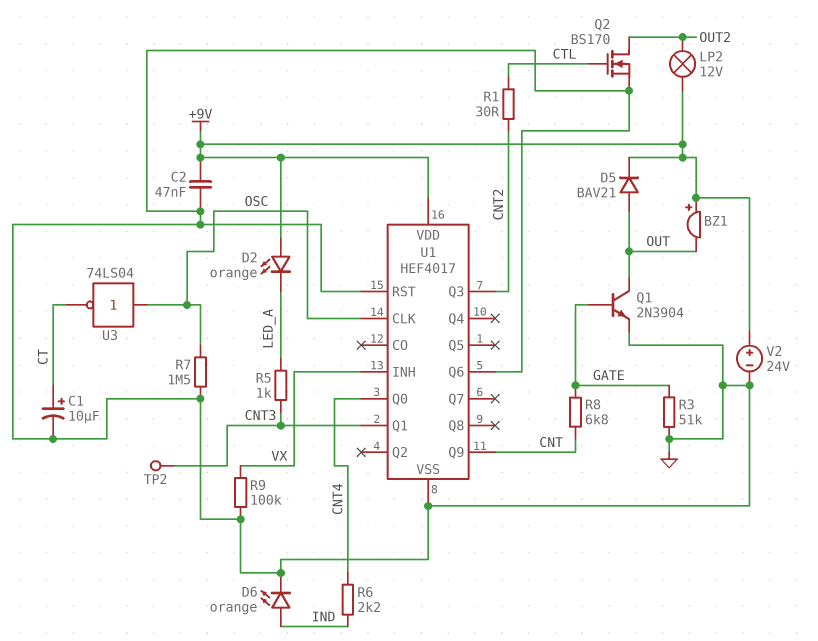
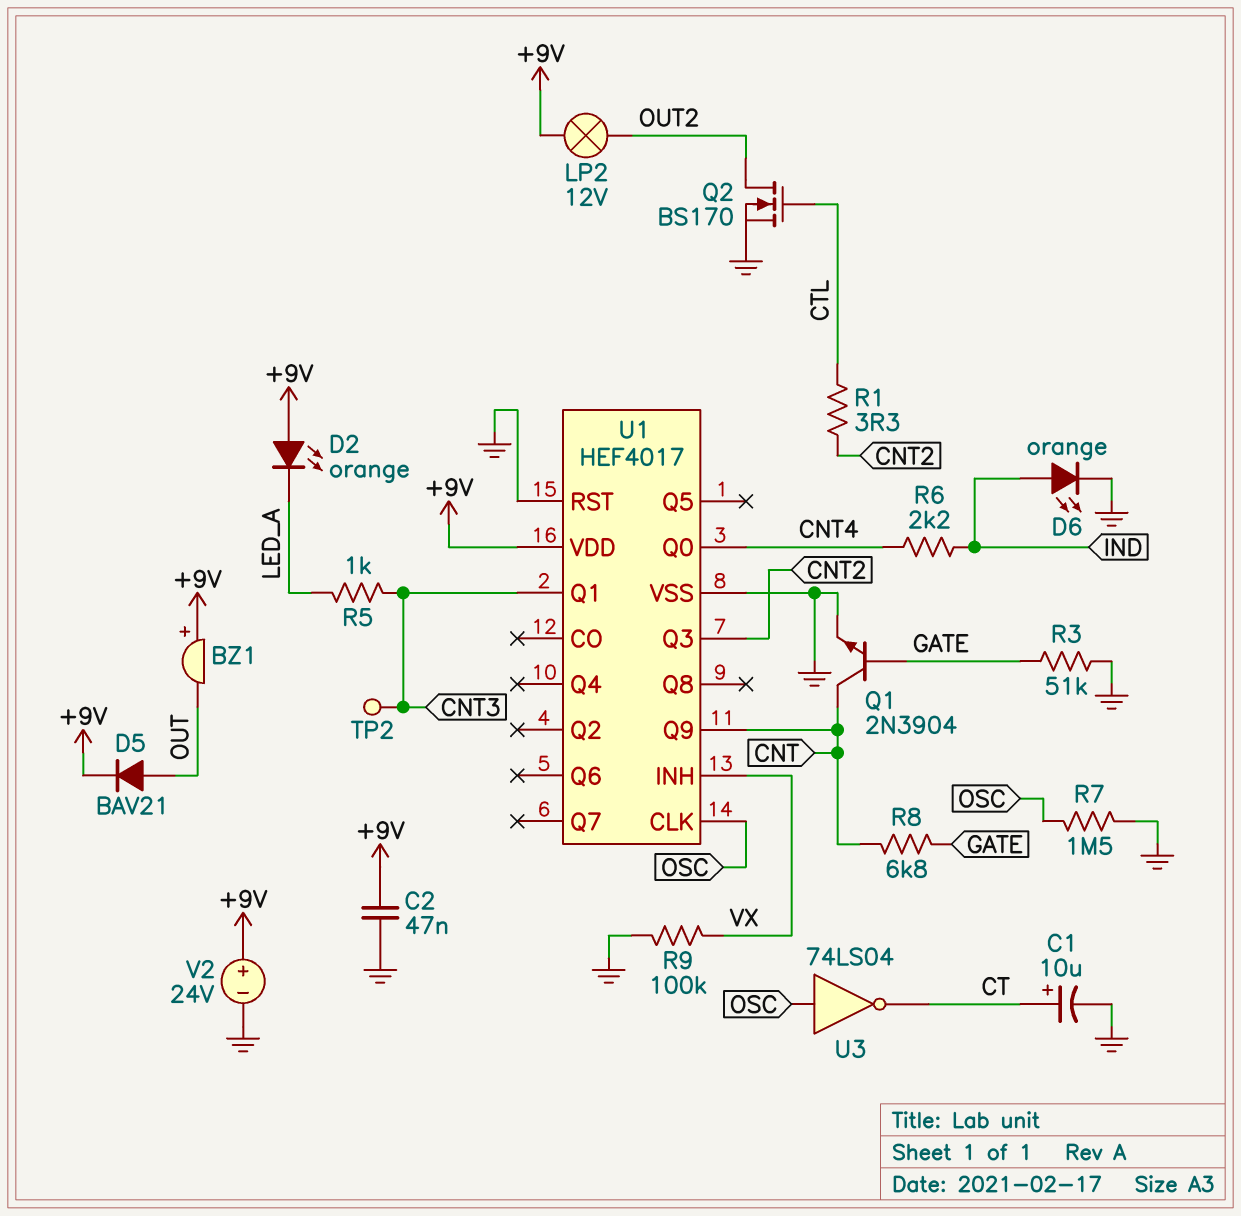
Q1: NPN 2N3904 (B GATE, C OUT, E GND) -> NPN 2N3904 (B GATE, C CNT, E GND)
R1: 30 (CNT2, CTL) -> 3.3 (CNT2, CTL)
U1 pin Q6: GND -> none

